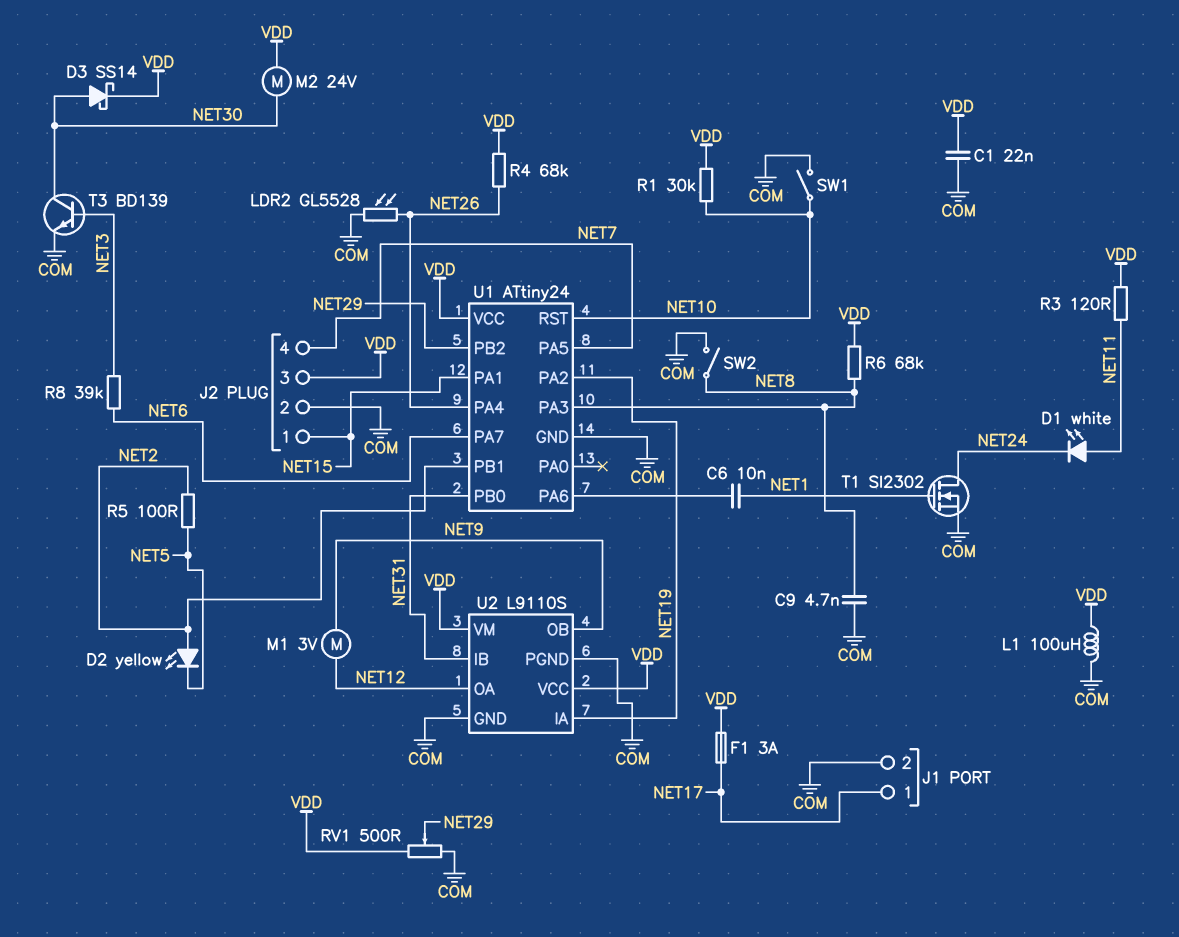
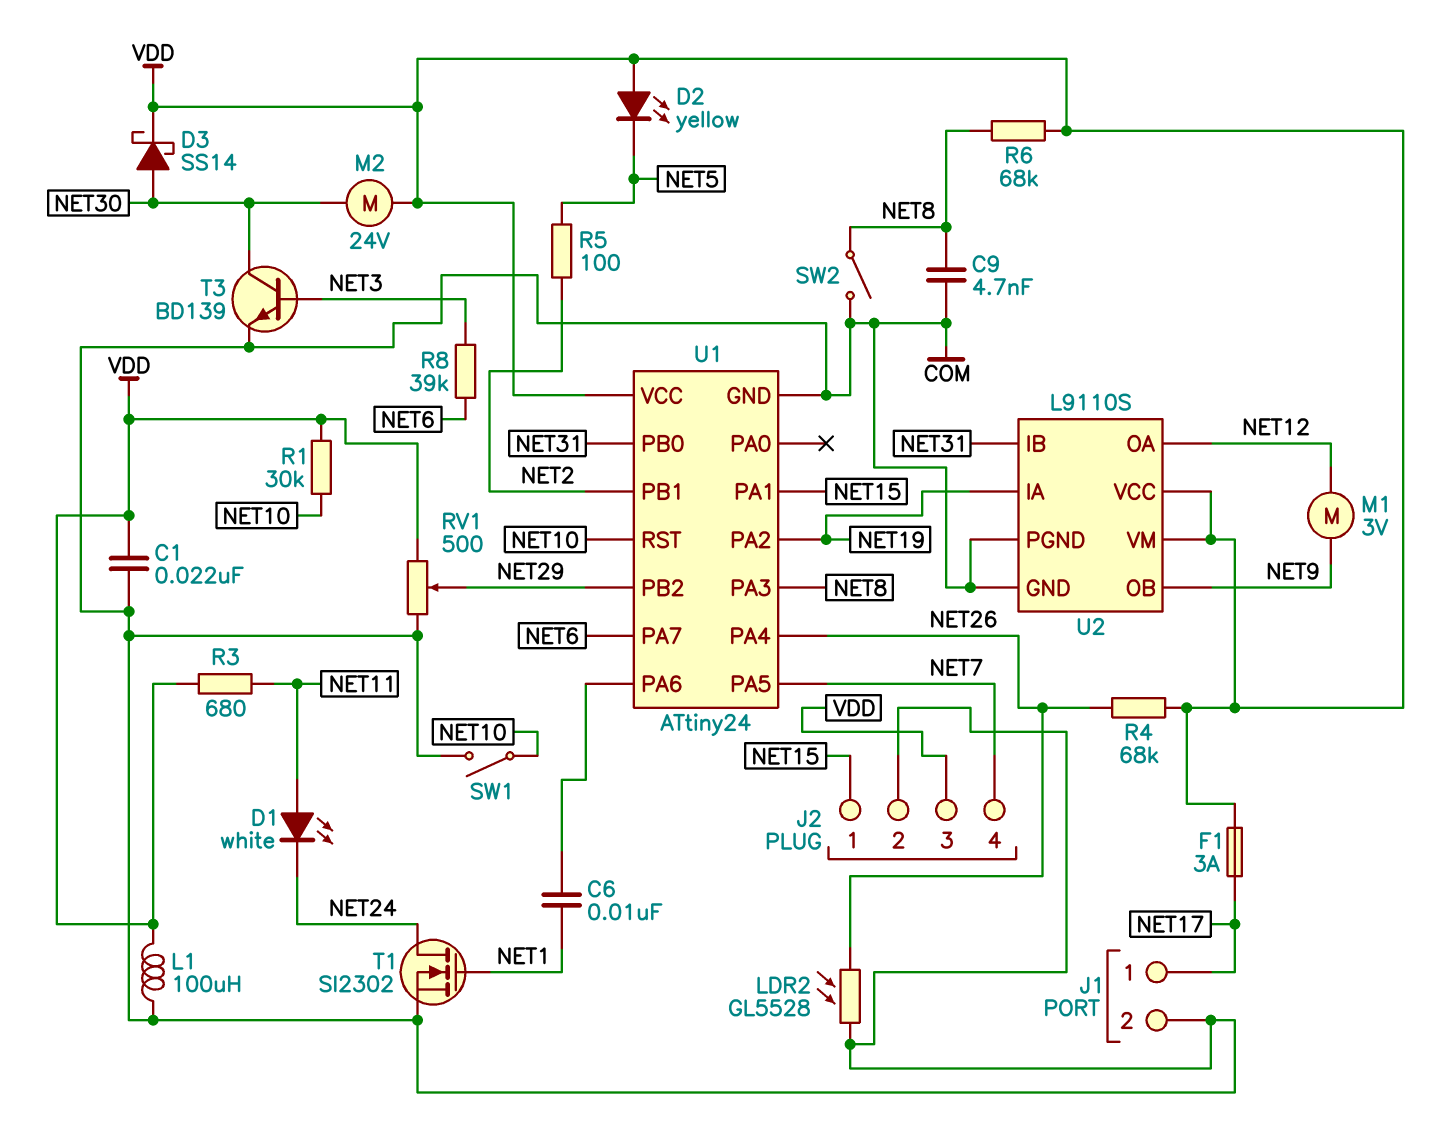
D2: LED yellow (A NET2, K NET5) -> LED yellow (A VDD, K NET5)
R3: 120 (NET11, VDD) -> 680 (NET11, VDD)

